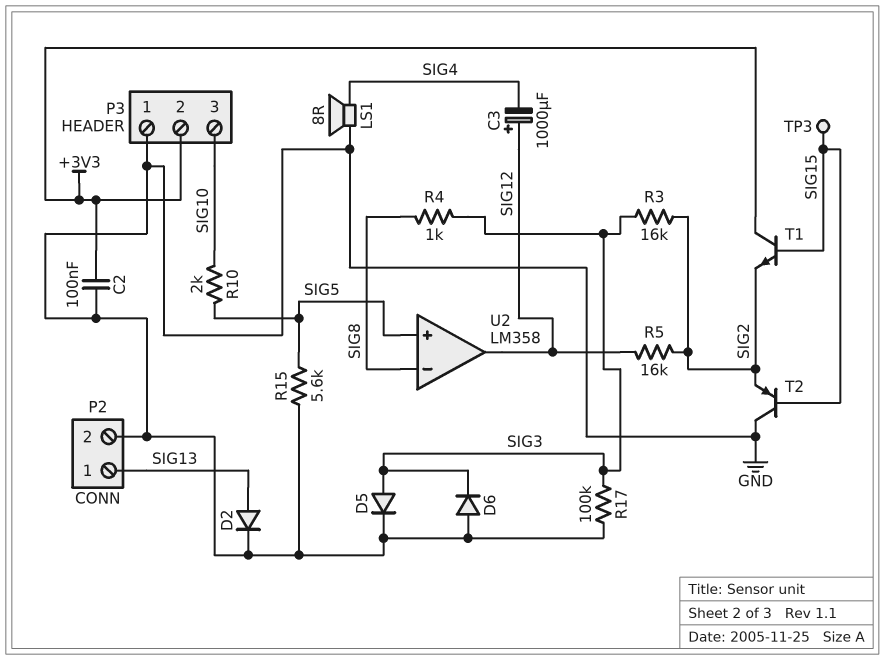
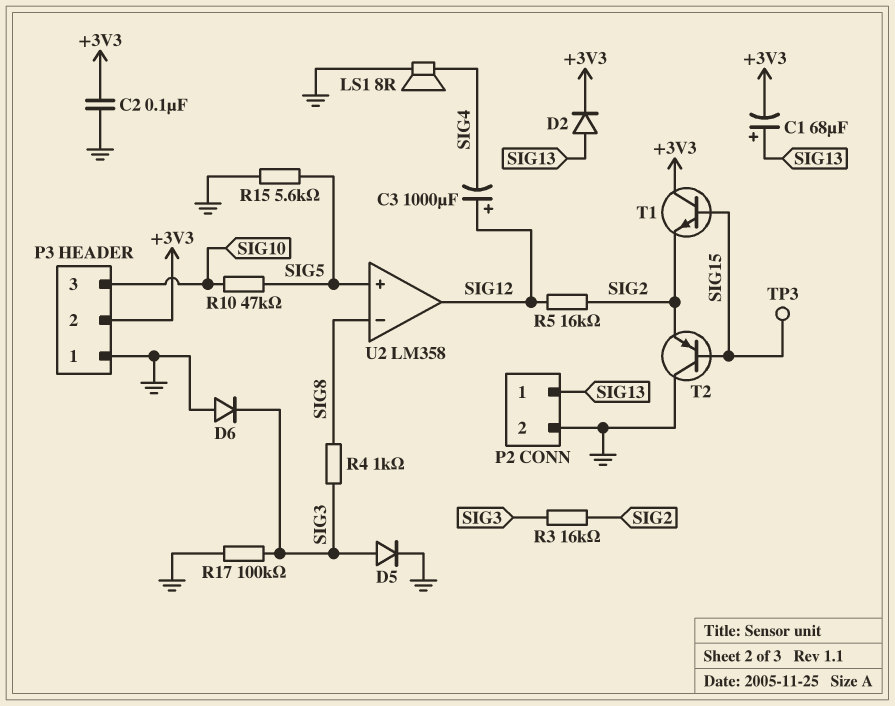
C1: none -> 68uF (plus SIG13, minus +3V3)
D2: diode (A SIG13, K GND) -> diode (A SIG13, K +3V3)
R10: 2k (SIG5, SIG10) -> 47k (SIG5, SIG10)

